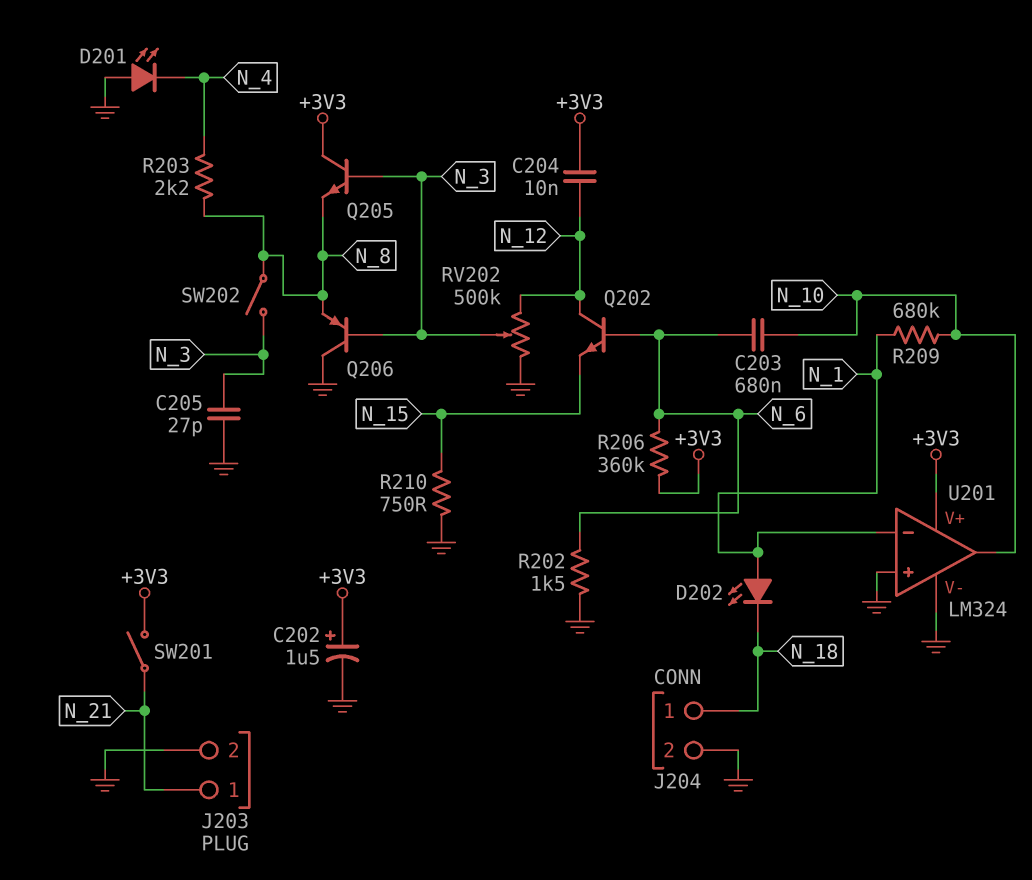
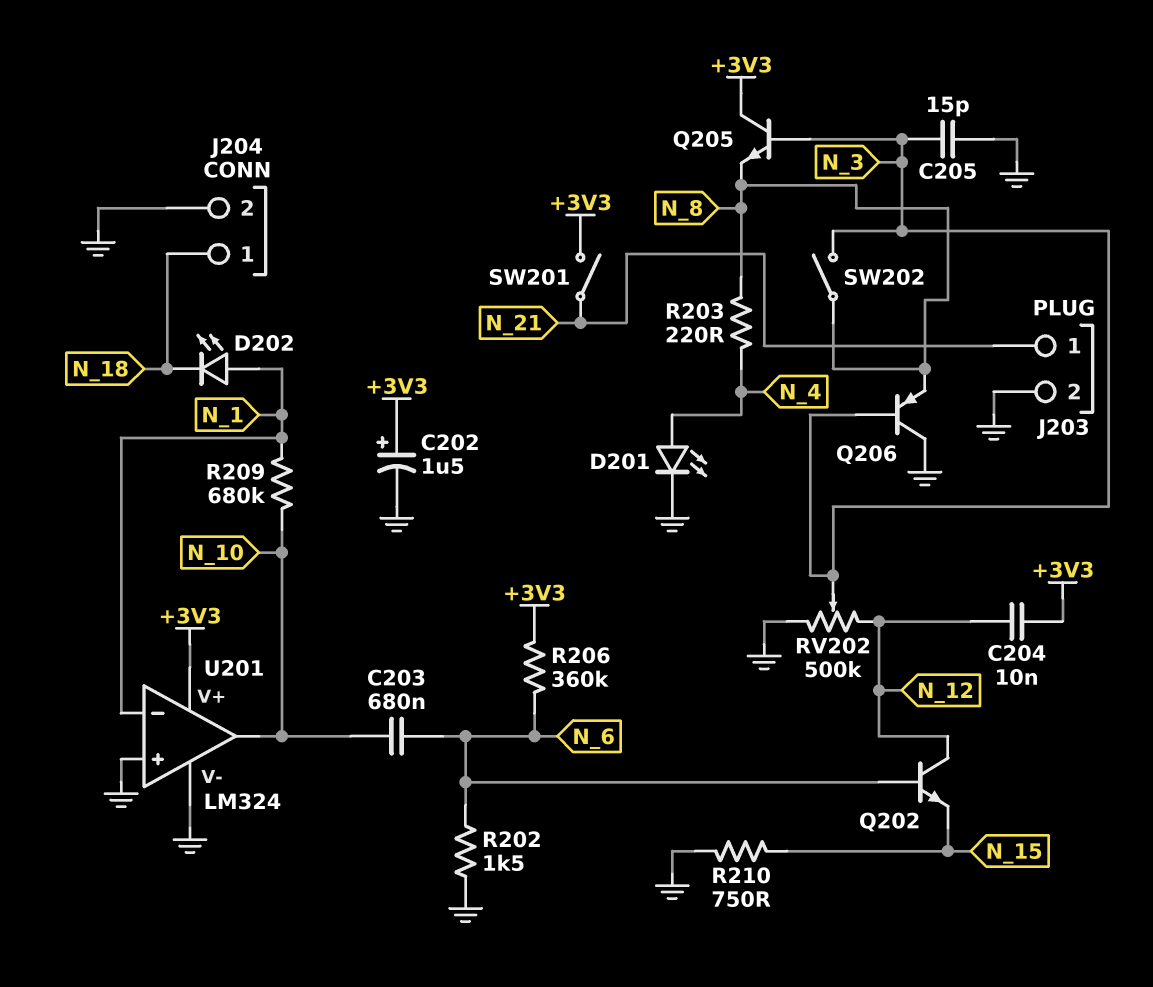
C205: 27pF (GND, N_3) -> 15pF (GND, N_3)
D201: LED (A GND, K N_4) -> LED (A N_4, K GND)
R203: 2.2k (N_4, N_8) -> 220 (N_4, N_8)

